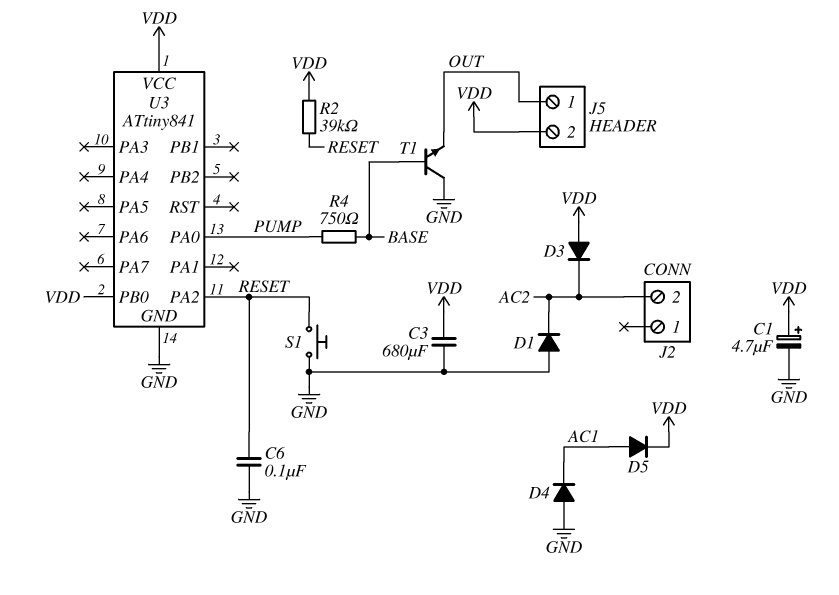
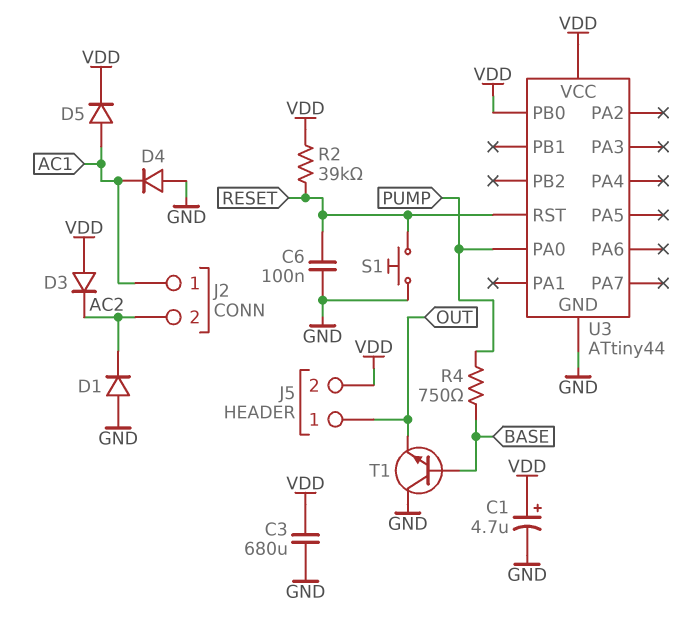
J2 pin 1: none -> AC1
U3: ATtiny841 -> ATtiny44
U3 pin PA2: RESET -> none
U3 pin RST: none -> RESET

